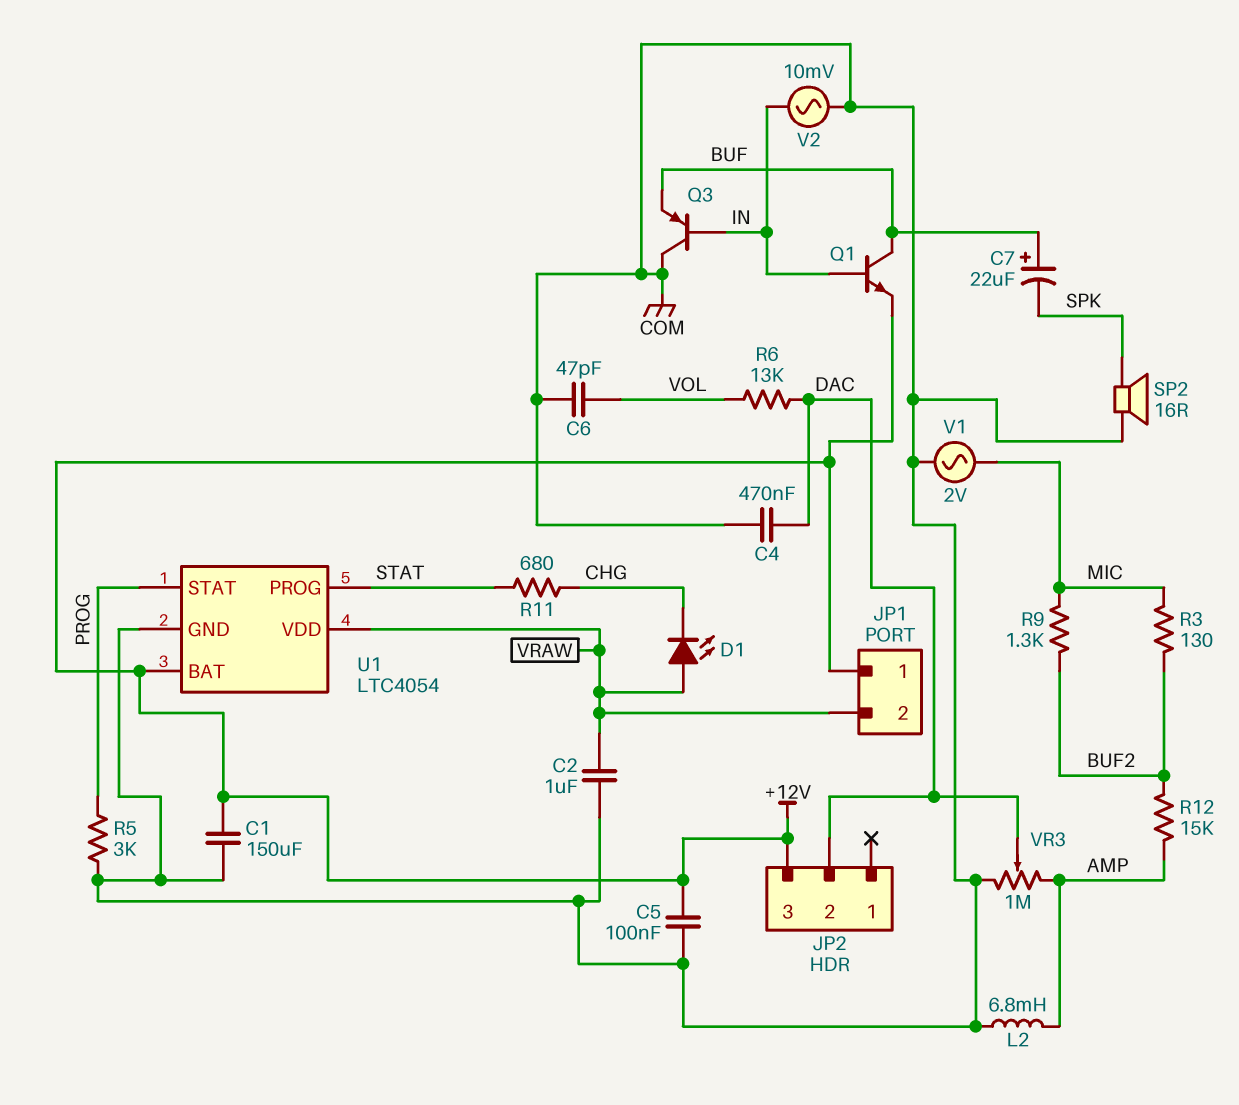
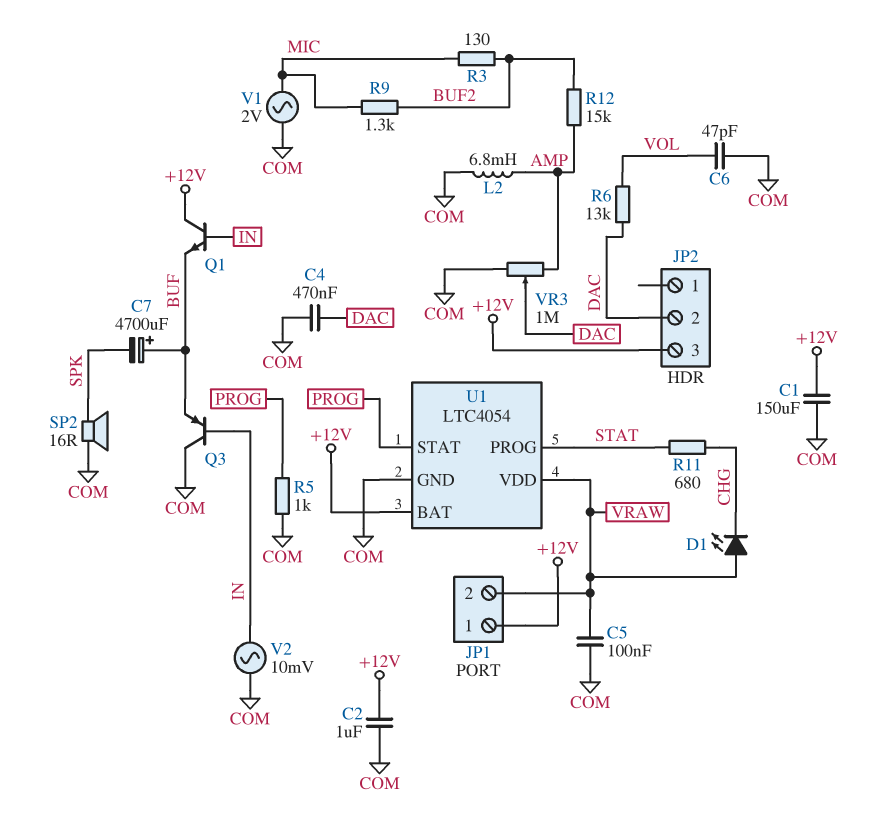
C2: 1uF (COM, VRAW) -> 1uF (+12V, COM)
C5: 100nF (+12V, COM) -> 100nF (COM, VRAW)
C7: 22uF (plus BUF, minus SPK) -> 4700uF (plus BUF, minus SPK)
Q1: NPN (B IN, C BUF, E +12V) -> NPN (B IN, C +12V, E BUF)
R5: 3k (COM, PROG) -> 1k (COM, PROG)

